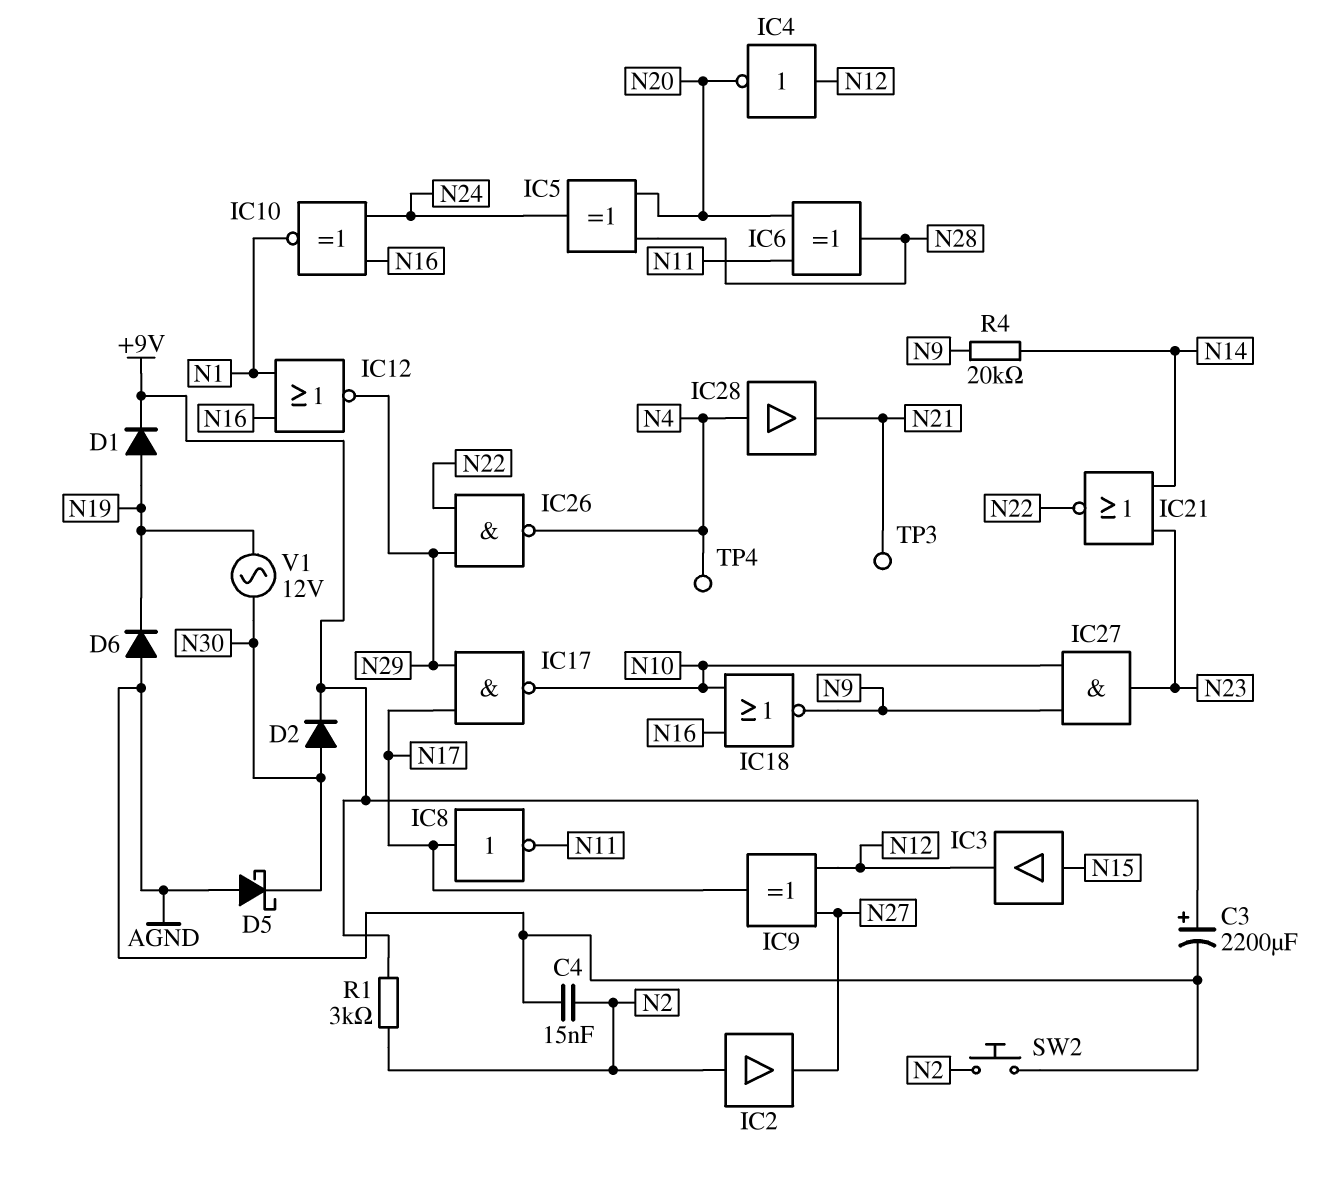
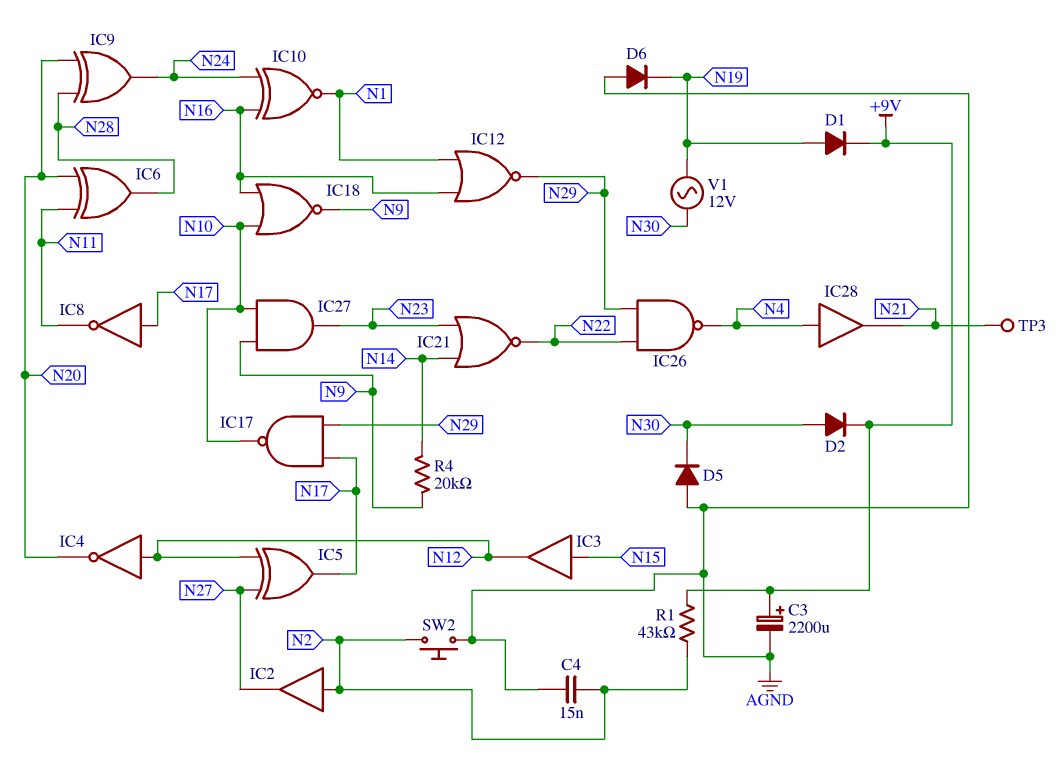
D5: schottky (A AGND, K N30) -> diode (A AGND, K N30)
IC5: XOR (in N20, in N28, out N24) -> XOR (in N12, in N27, out N17)
IC9: XOR (in N12, in N27, out N17) -> XOR (in N20, in N28, out N24)
R1: 3k (+9V, N2) -> 43k (+9V, N2)
TP4: test point (N4) -> none

